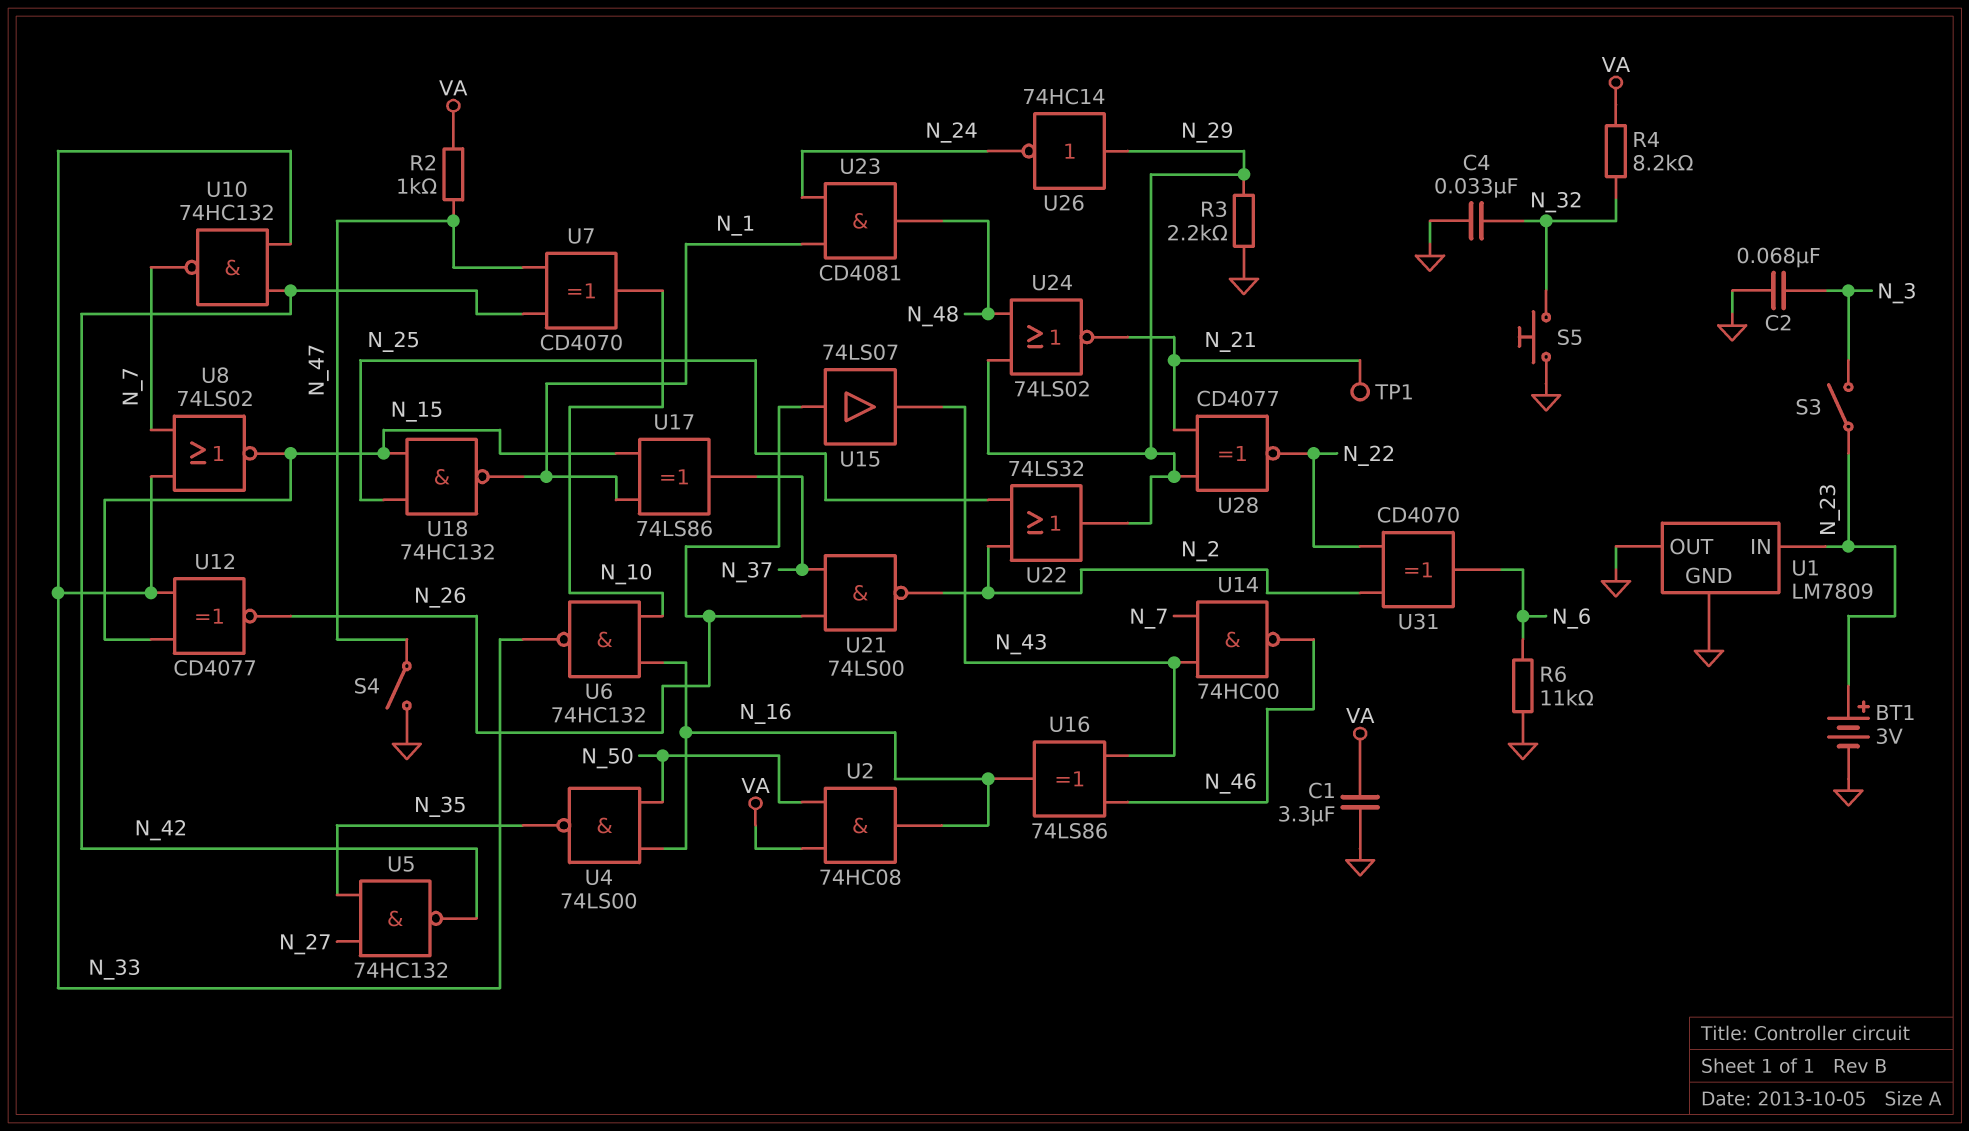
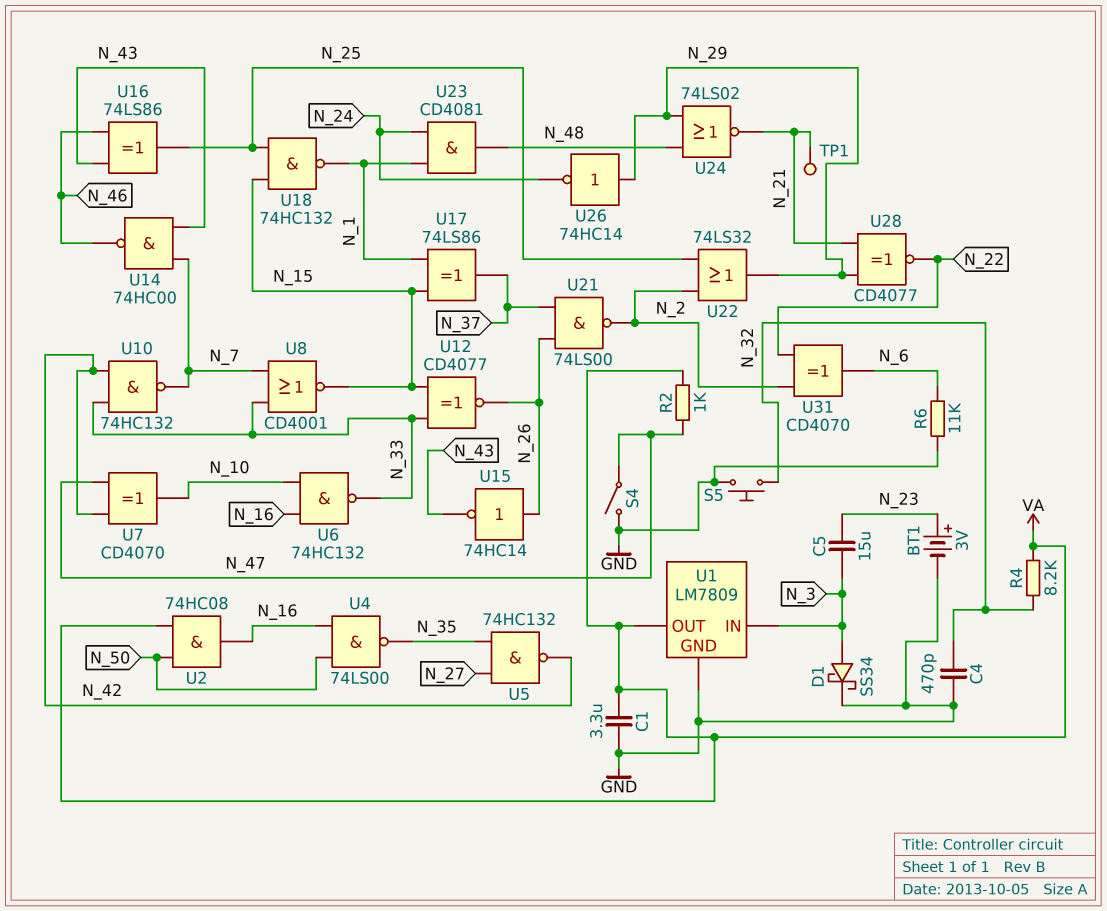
C2: 68nF (GND, N_3) -> none
C4: 33nF (GND, N_32) -> 470pF (GND, N_32)
C5: none -> 15uF (N_3, N_23)
D1: none -> schottky SS34 (A N_3, K GND)
R3: 2.2k (GND, N_29) -> none
S3: switch (N_3, N_23) -> none
U1 pin IN: N_23 -> N_3
U1 pin OUT: GND -> VA
U8: NOR 74LS02 (in N_7, in N_33, out N_15) -> NOR CD4001 (in N_7, in N_33, out N_15)
U15: buffer 74LS07 (in N_26, out N_43) -> NOT 74HC14 (in N_26, out N_43)
U16: XOR 74LS86 (in N_43, in N_46, out N_16) -> XOR 74LS86 (in N_43, in N_46, out N_25)

